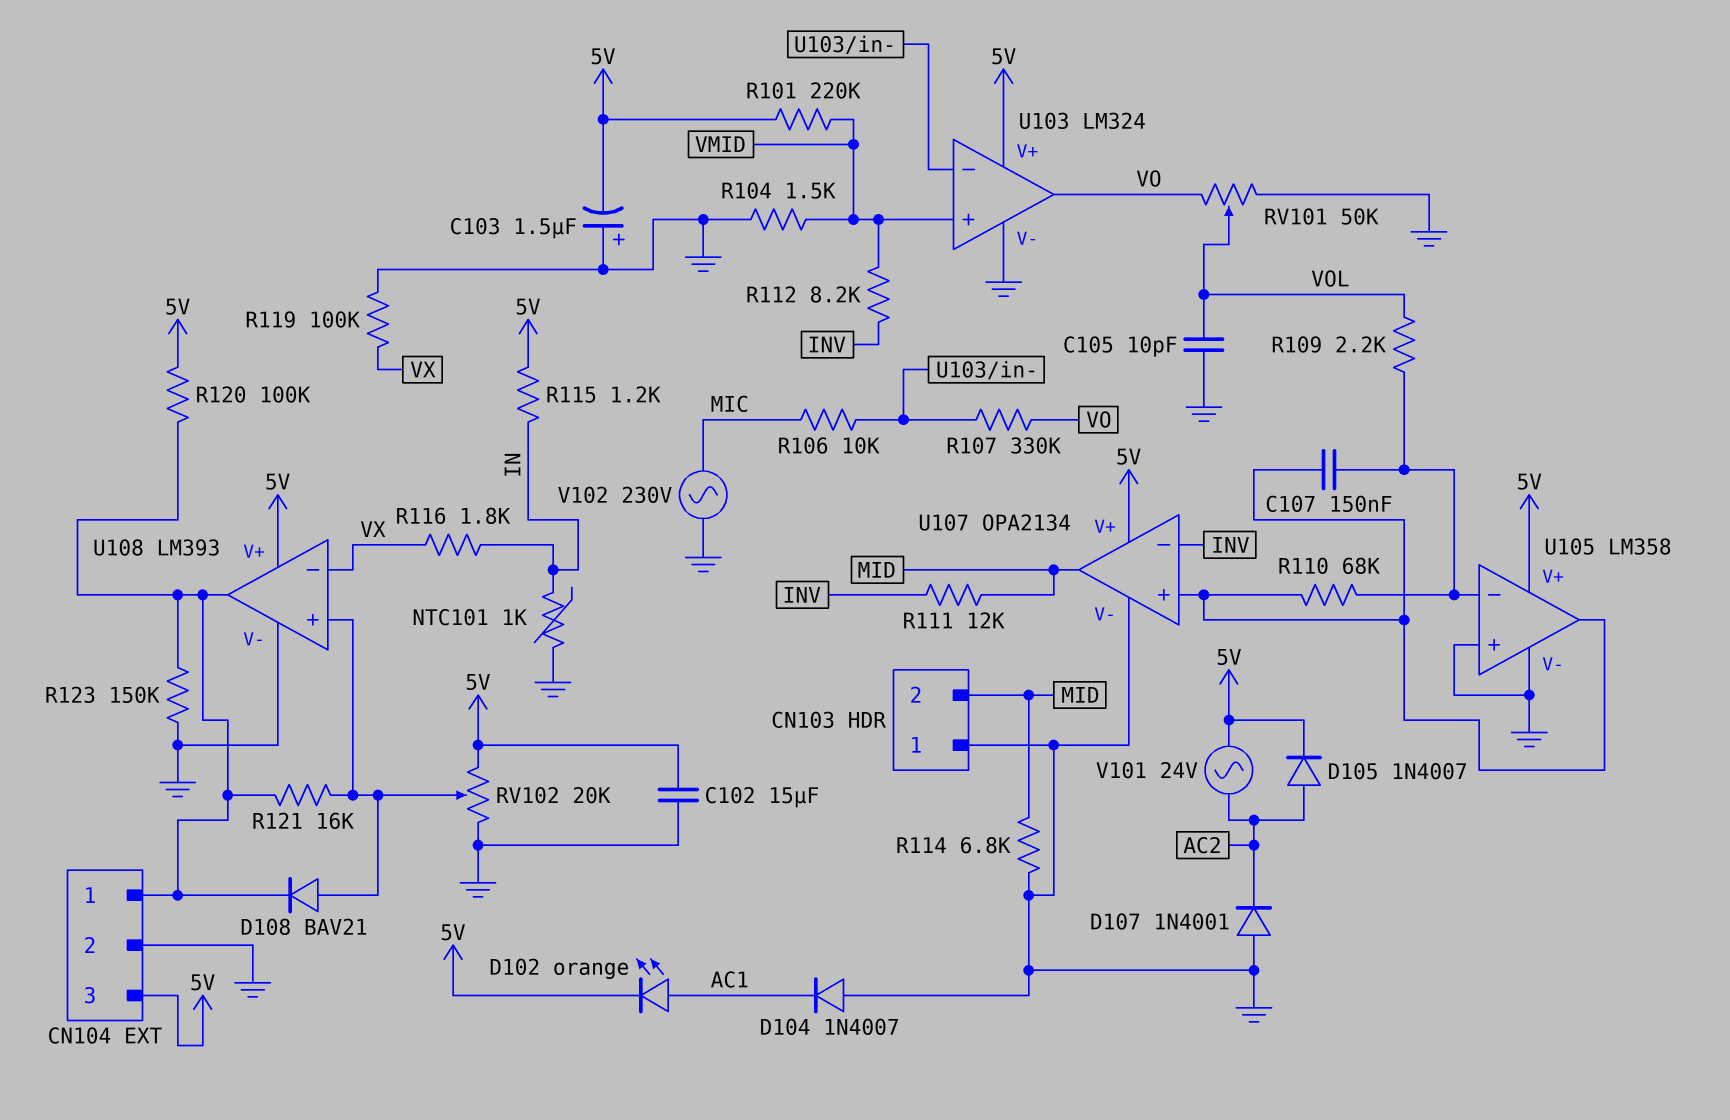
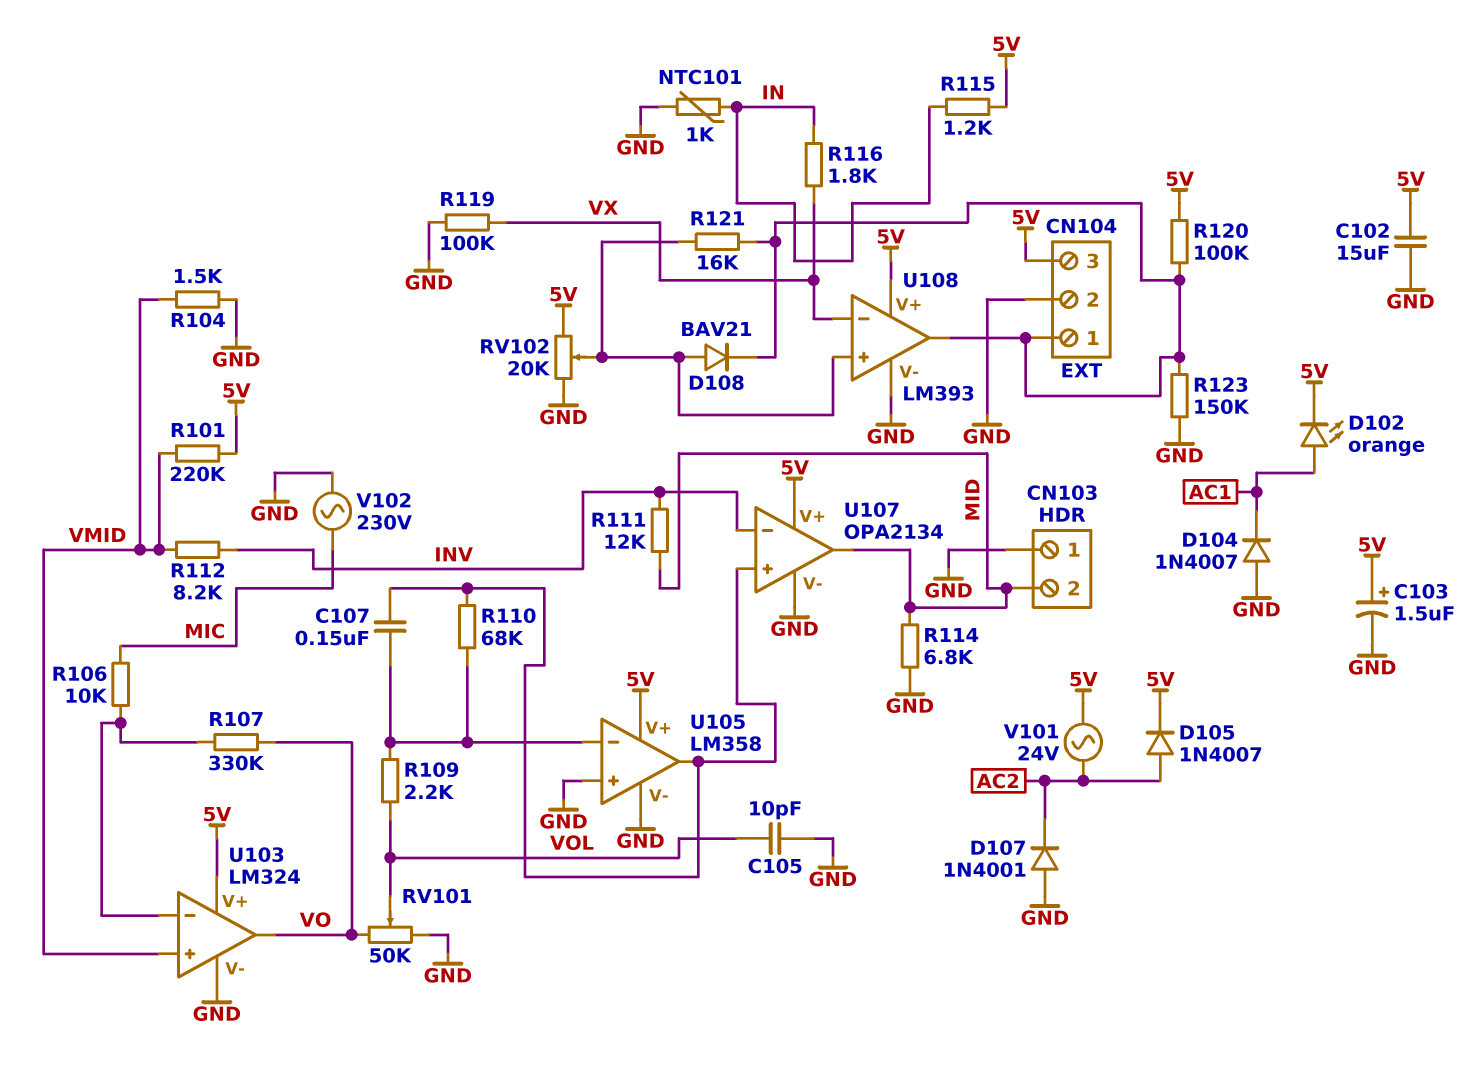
C103: 1.5uF (plus GND, minus 5V) -> 1.5uF (plus 5V, minus GND)

